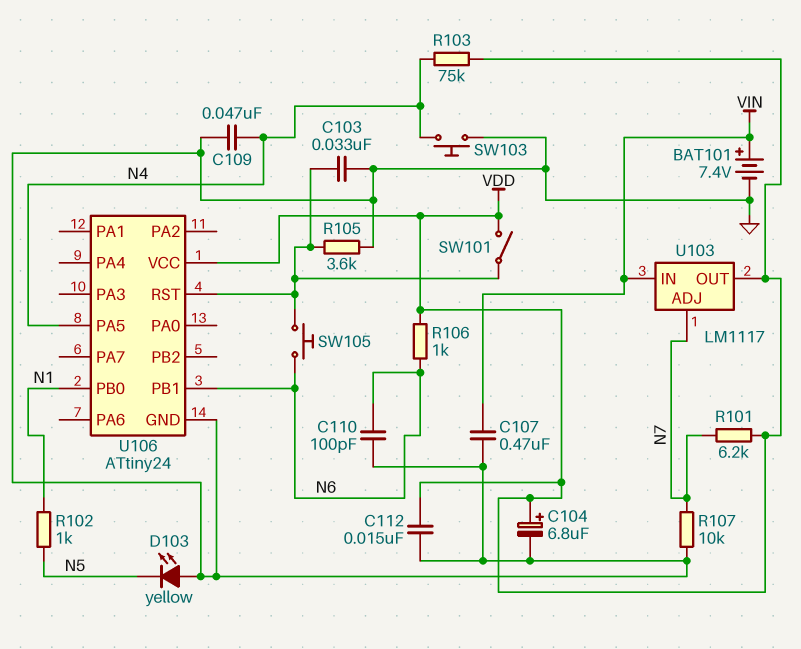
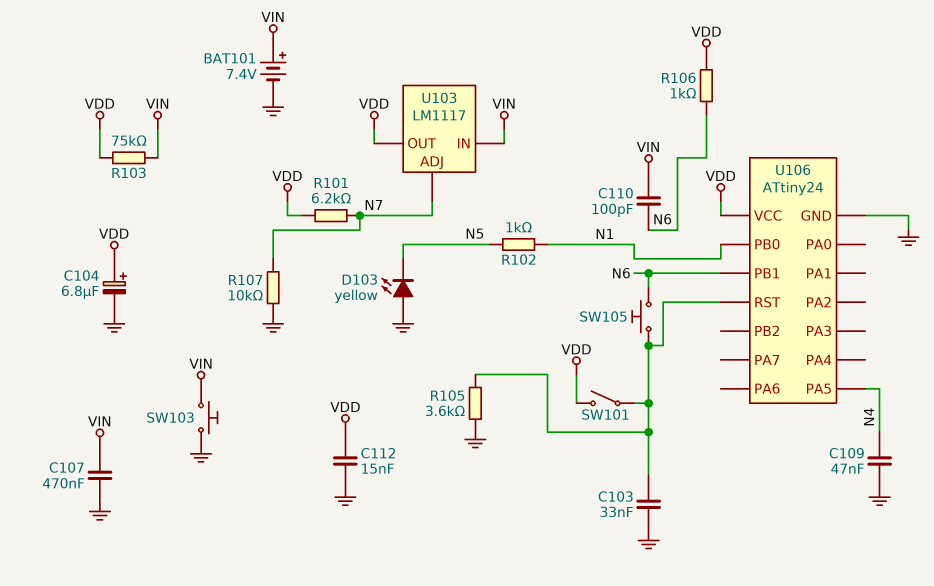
C110: 100pF (GND, N6) -> 100pF (N6, VIN)
R103: 75k (N4, VDD) -> 75k (VDD, VIN)
SW103: button (GND, N4) -> button (GND, VIN)

